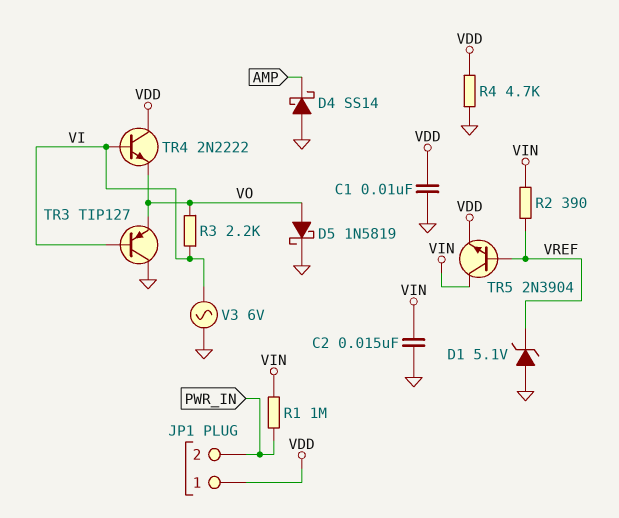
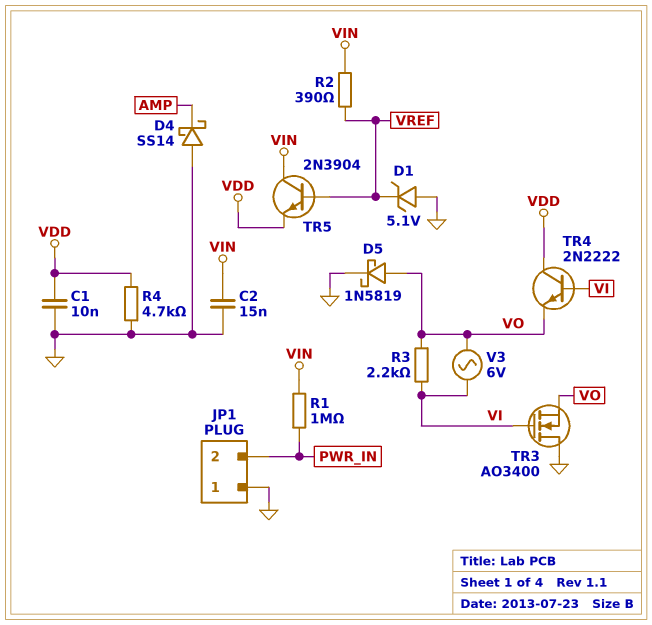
JP1 pin 1: VDD -> GND
TR3: PNP TIP127 (B VI, C GND, E VO) -> NMOS AO3400 (G VI, D GND, S VO)
V3: AC 6V (GND, VI) -> AC 6V (VI, VO)

